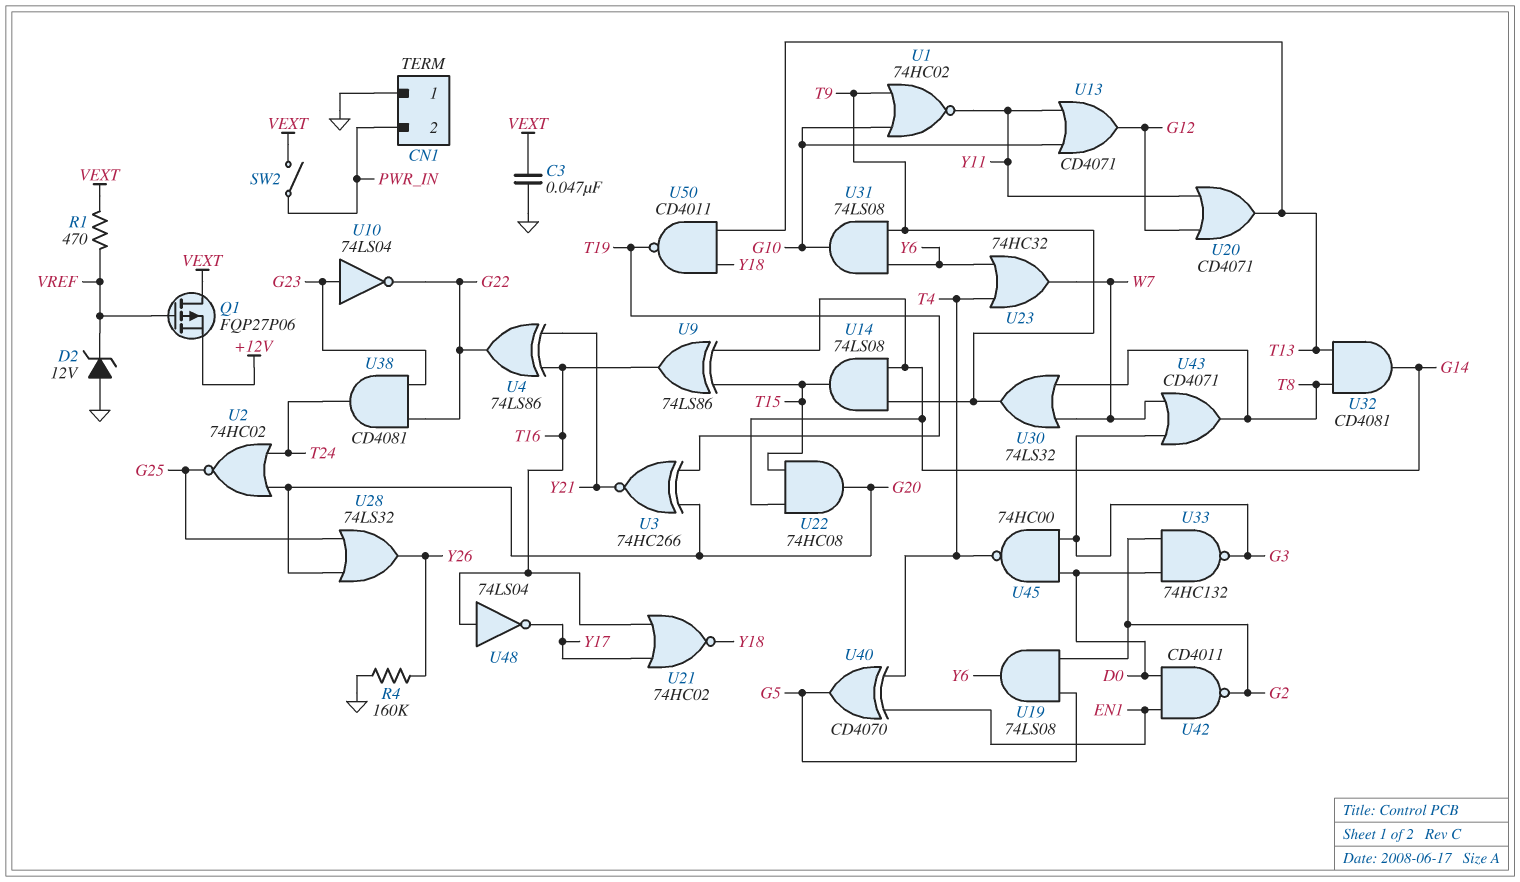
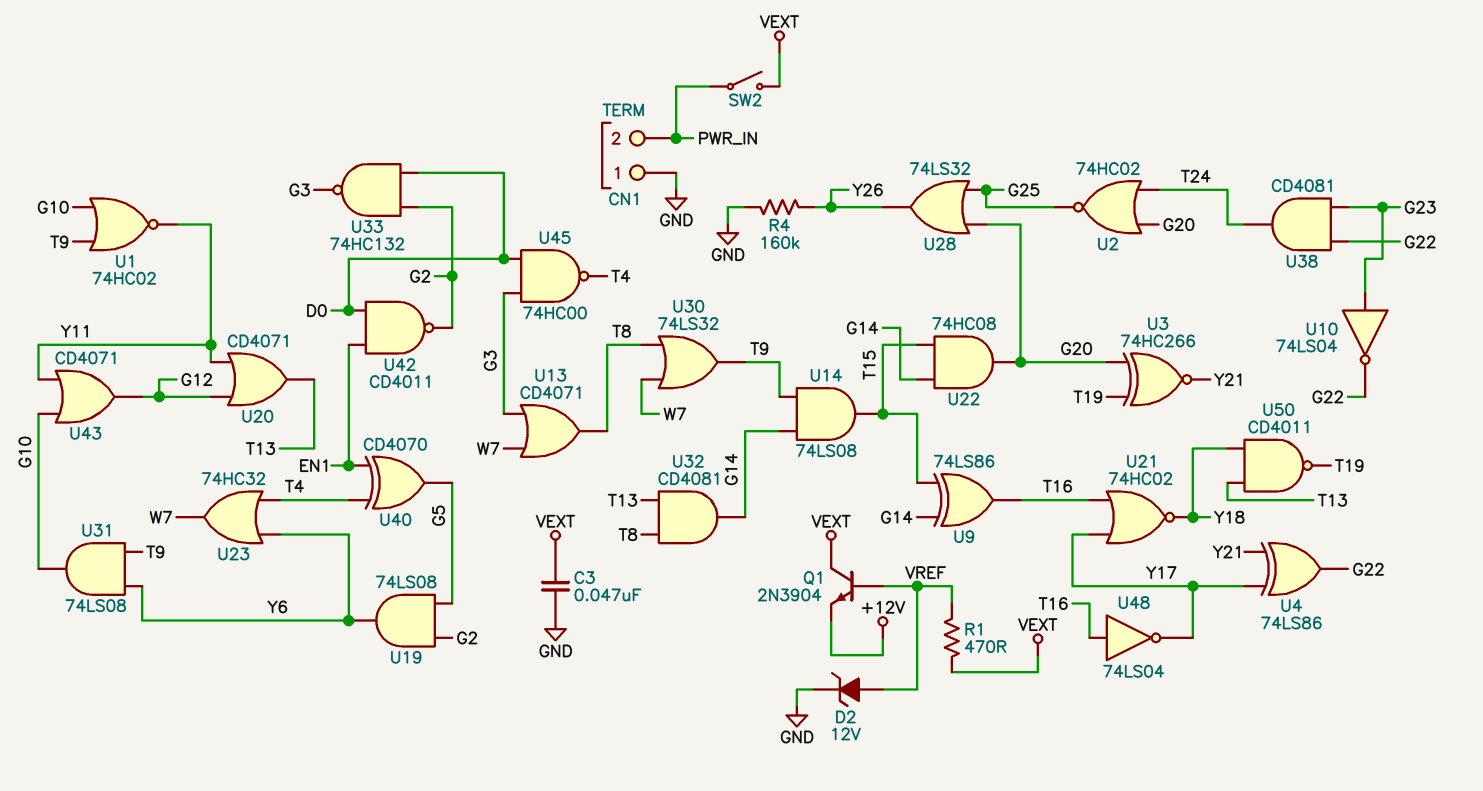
D2: zener 12V (A GND, K VREF) -> zener 12V (A VREF, K GND)
Q1: PMOS FQP27P06 (G VREF, D VEXT, S +12V) -> NPN 2N3904 (B VREF, C VEXT, E +12V)
U4: XOR 74LS86 (in T16, in Y21, out G22) -> XOR 74LS86 (in Y17, in Y21, out G22)
U13: OR CD4071 (in G10, in Y11, out G12) -> OR CD4071 (in G3, in W7, out T8)
U43: OR CD4071 (in G3, in W7, out T8) -> OR CD4071 (in G10, in Y11, out G12)

